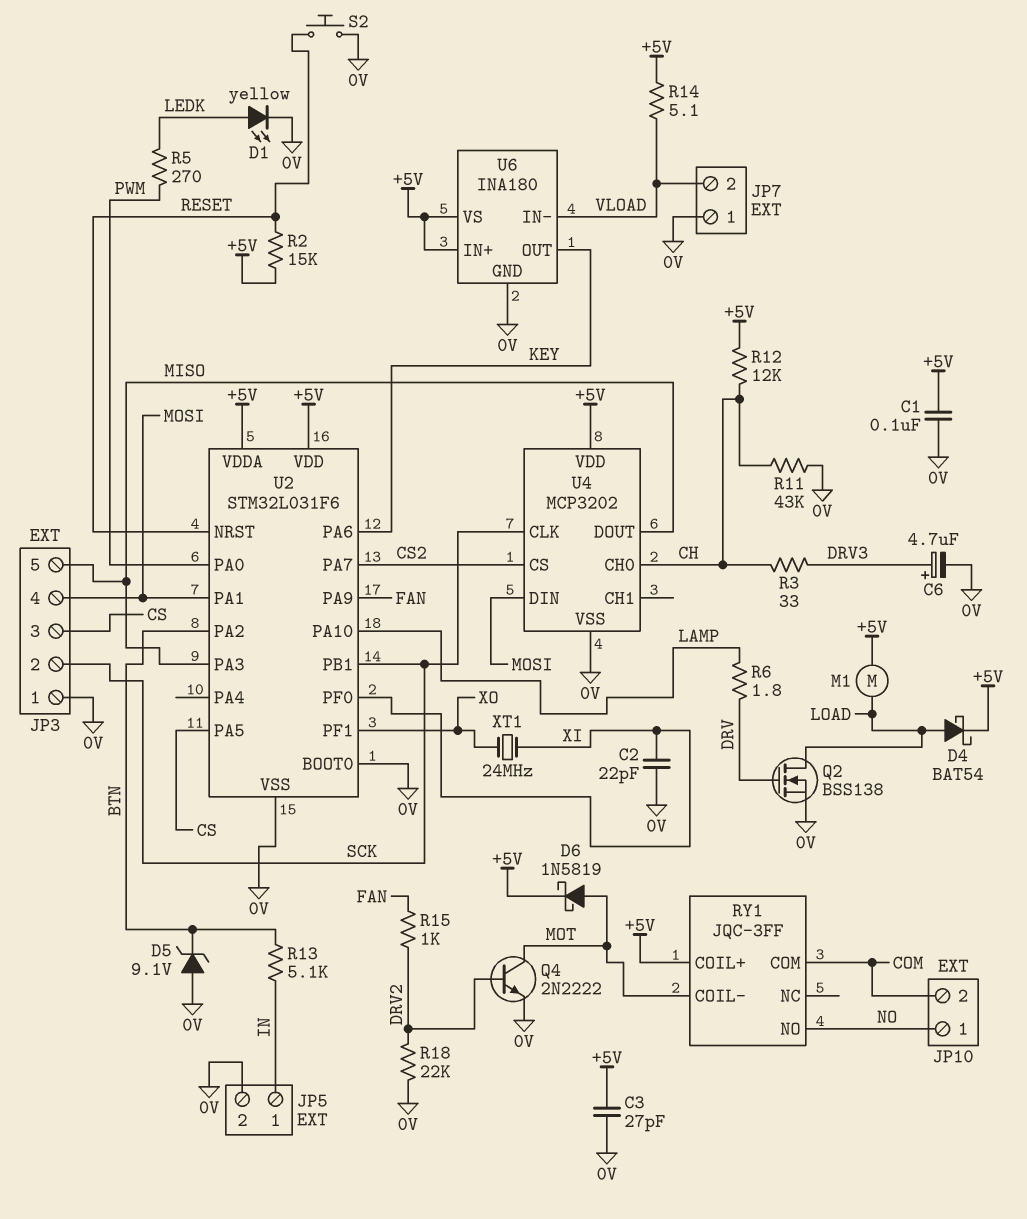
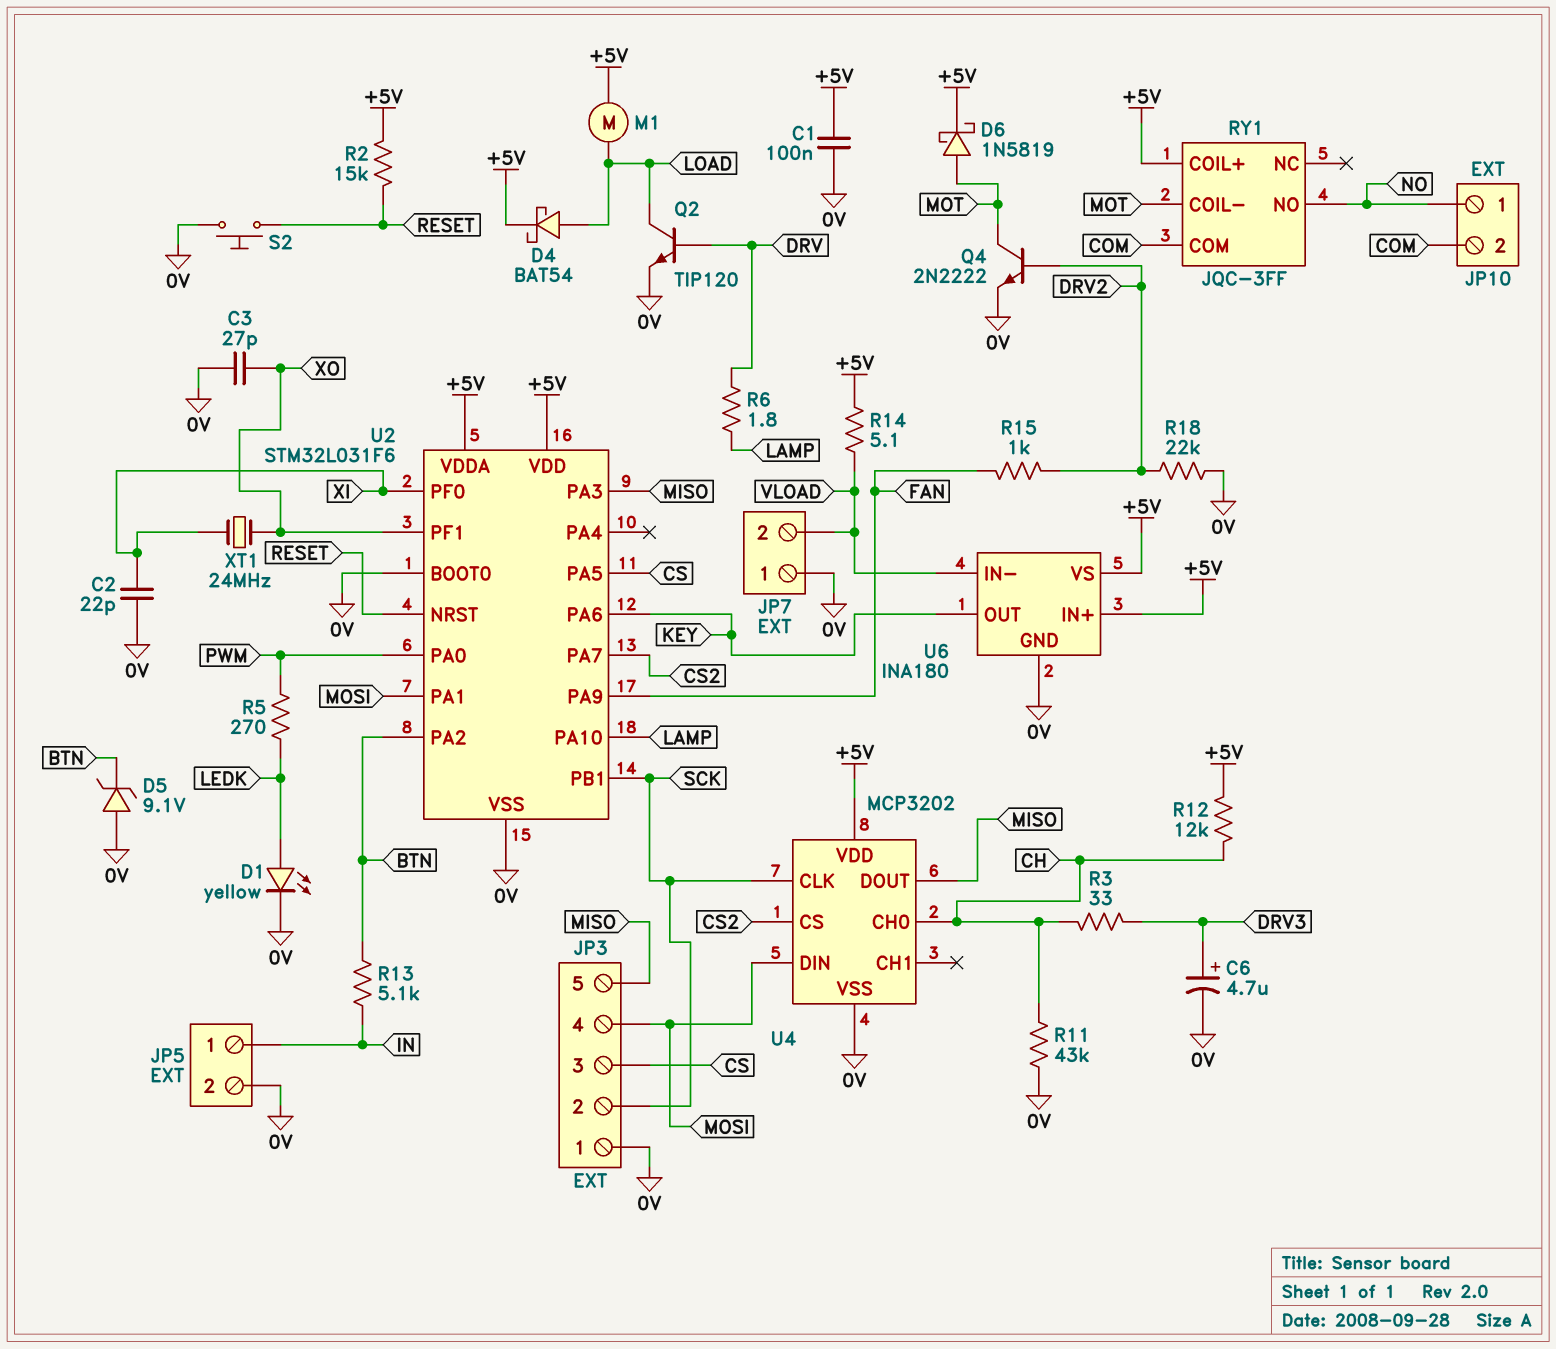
C3: 27pF (+5V, 0V) -> 27pF (0V, XO)
Q2: NMOS BSS138 (G DRV, D LOAD, S 0V) -> NPN TIP120 (B DRV, C LOAD, E 0V)

